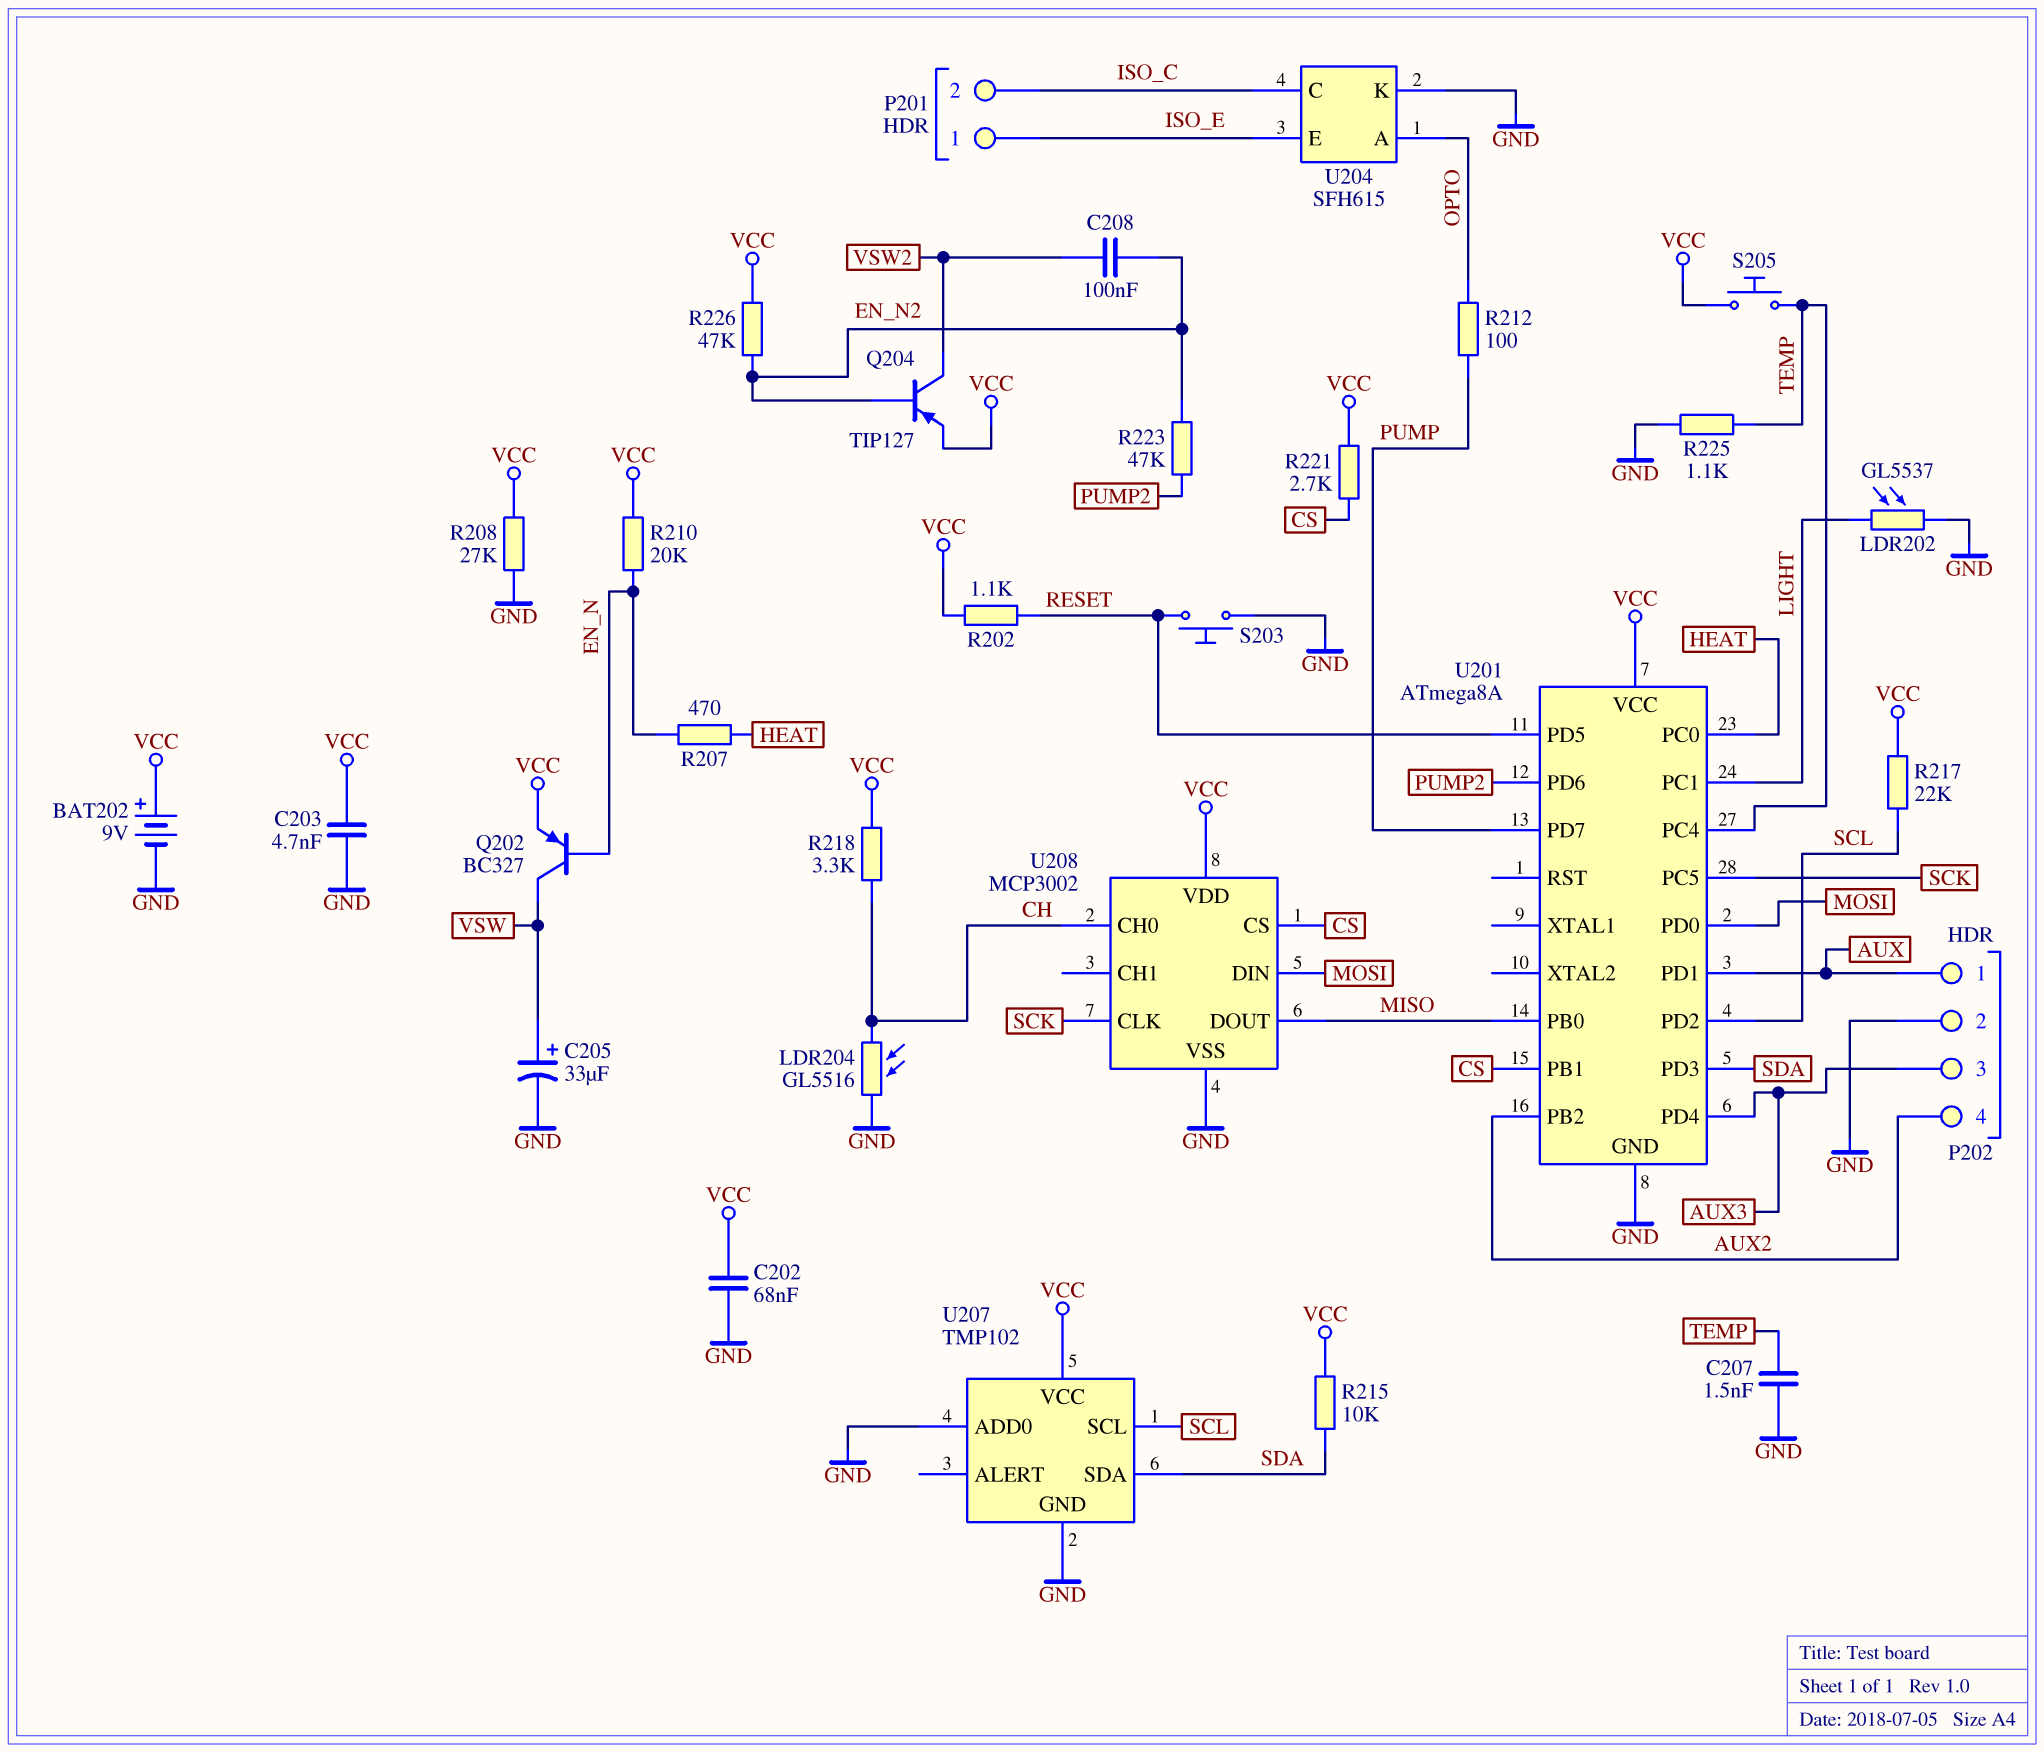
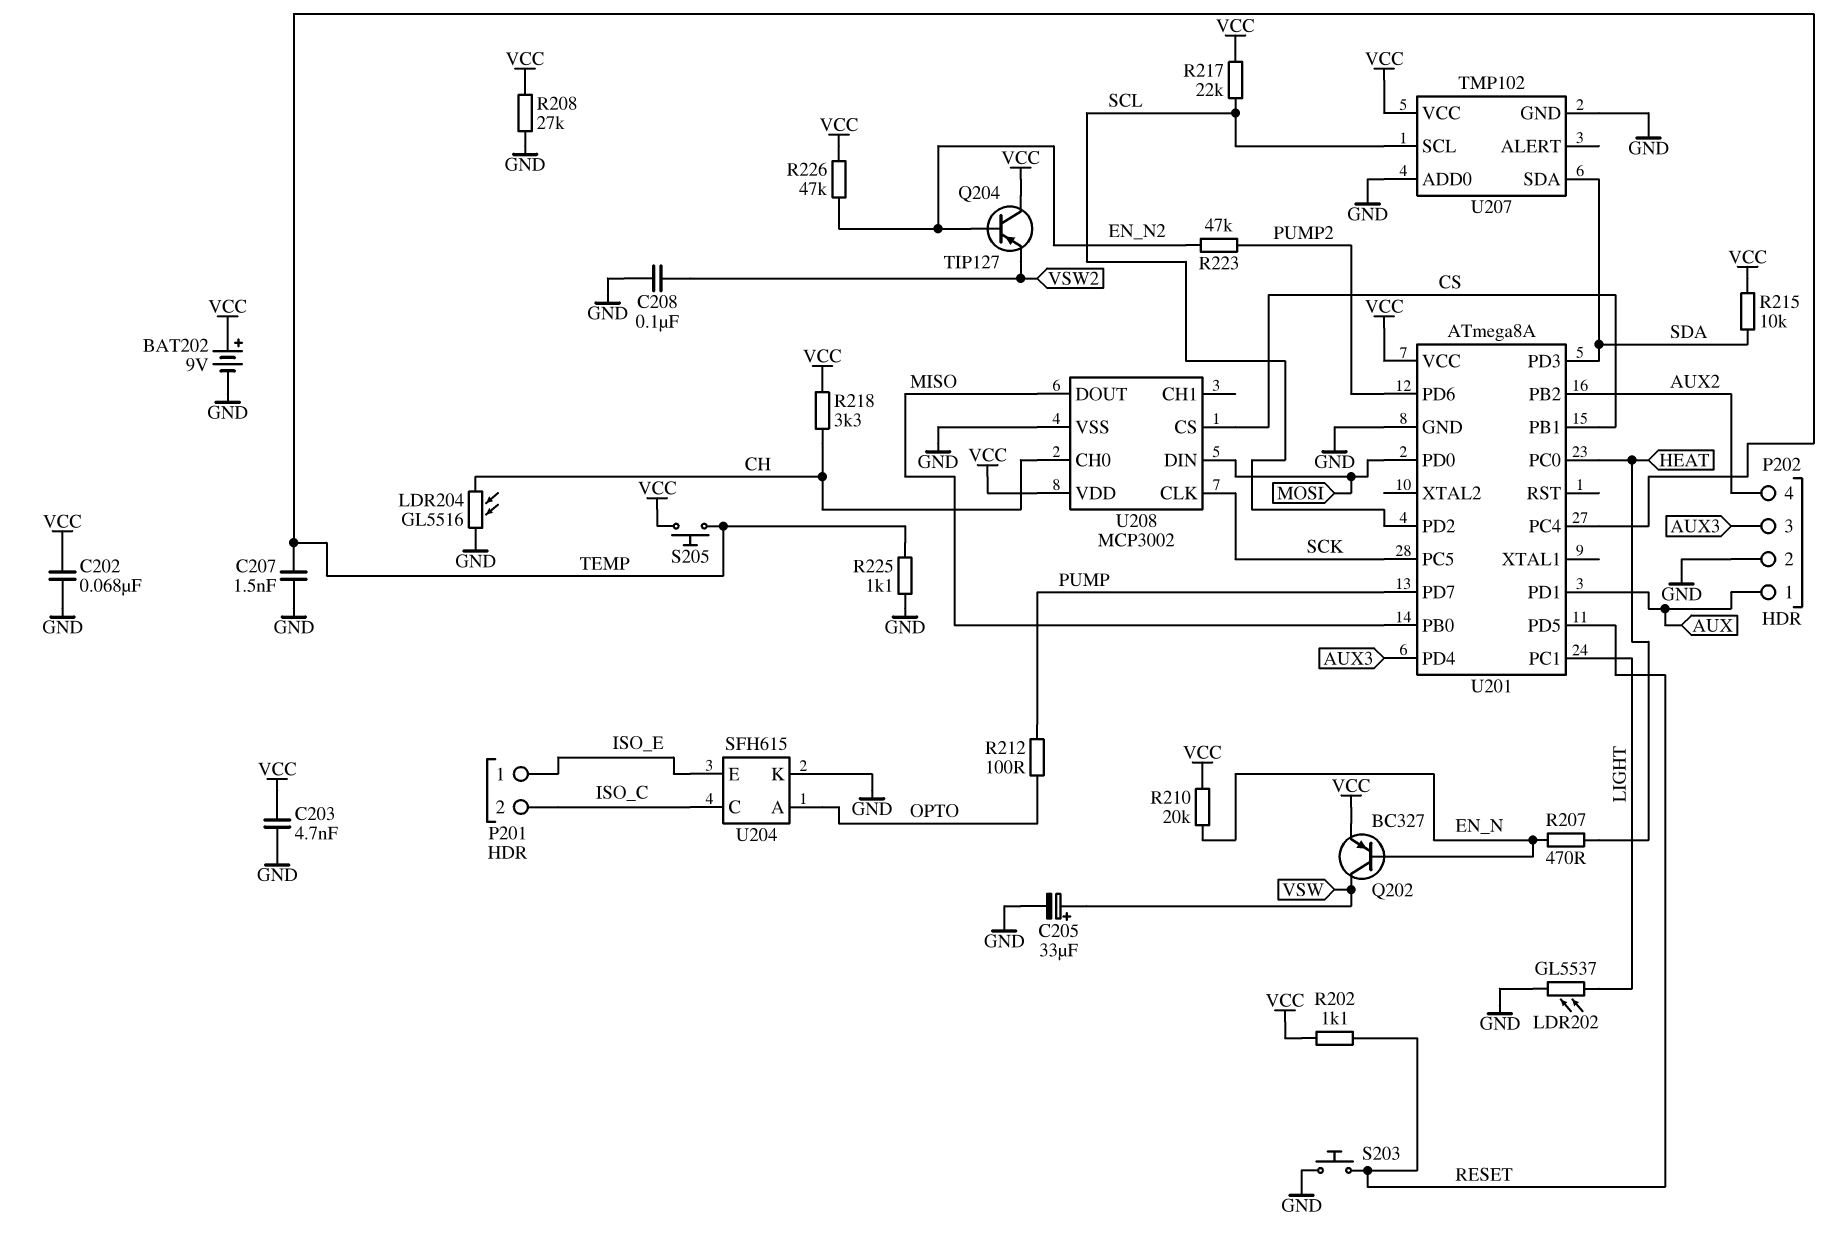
C208: 100nF (EN_N2, VSW2) -> 100nF (GND, VSW2)
Q204: PNP TIP127 (B EN_N2, C VSW2, E VCC) -> PNP TIP127 (B EN_N2, C VCC, E VSW2)
R221: 2.7k (CS, VCC) -> none

